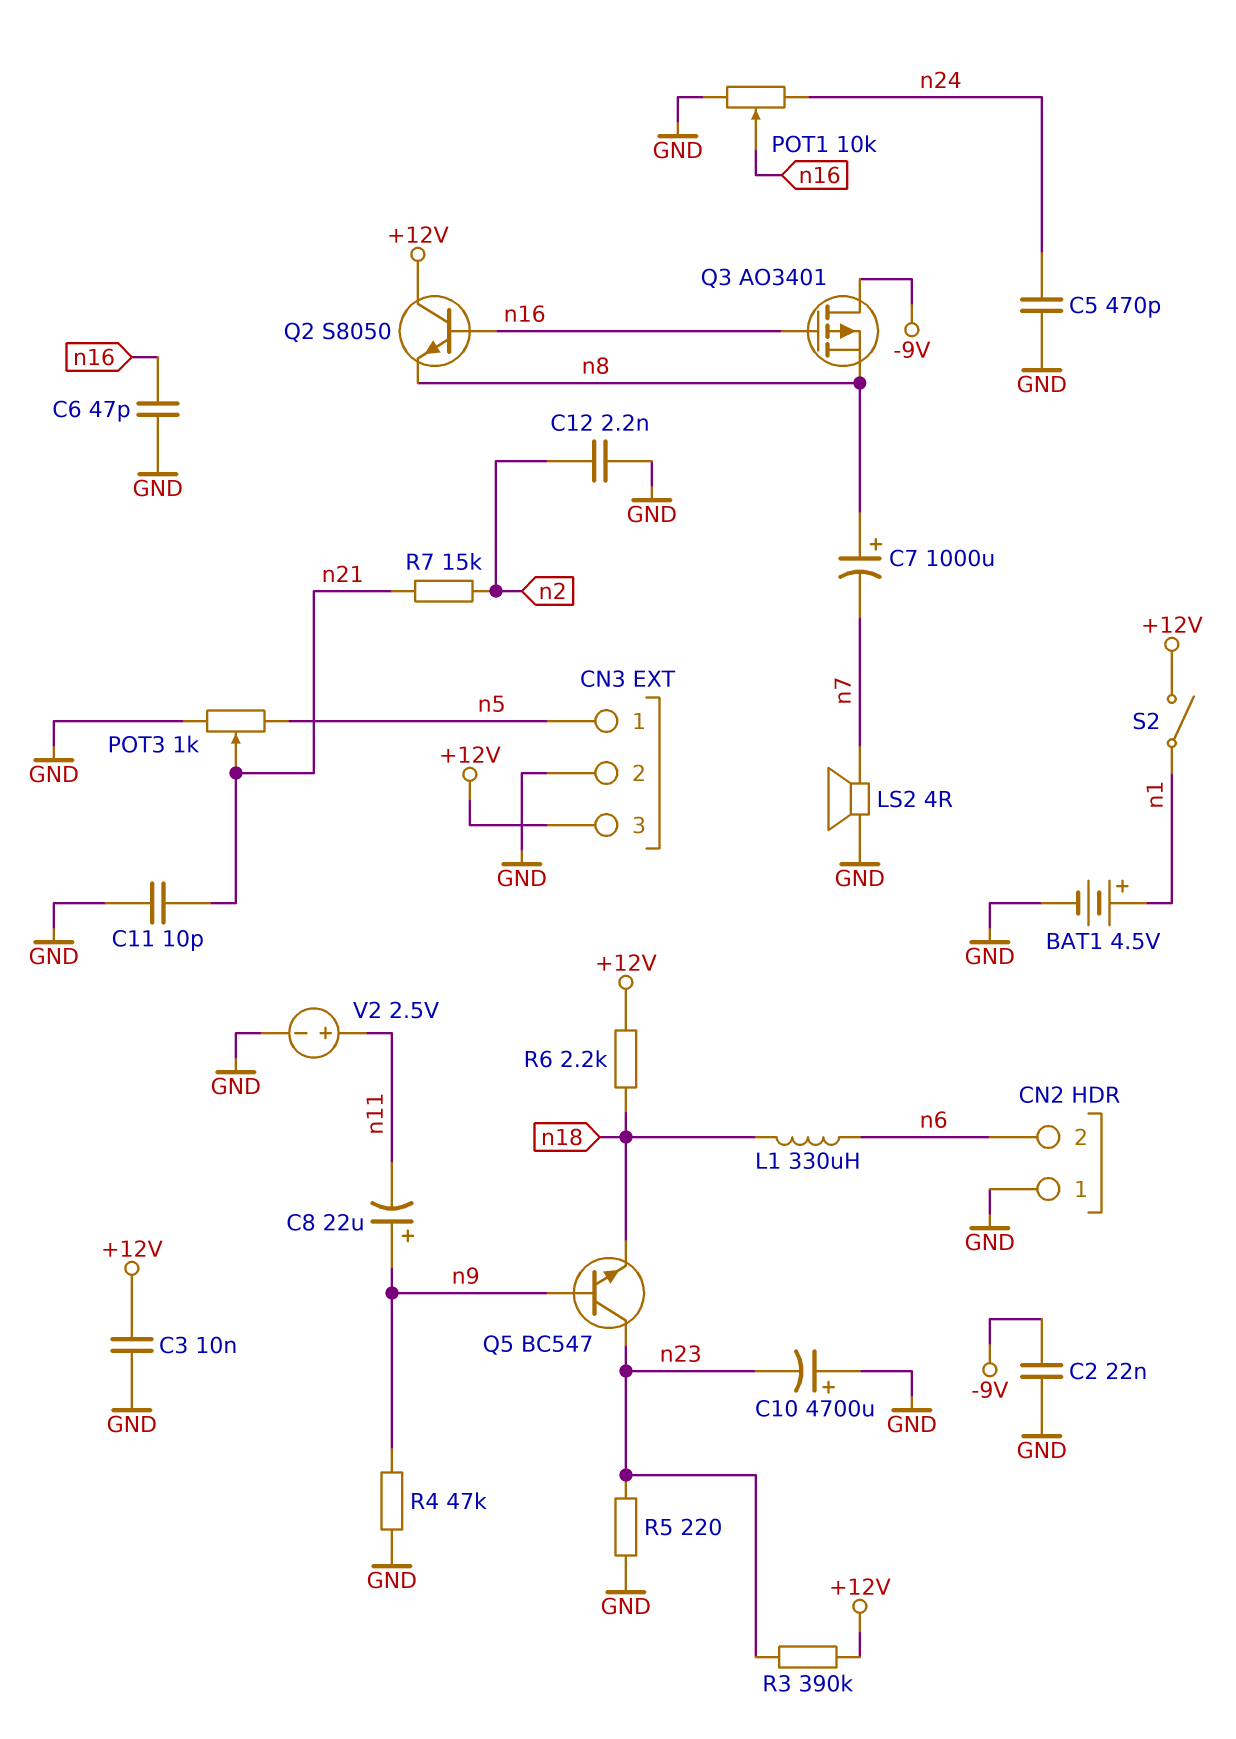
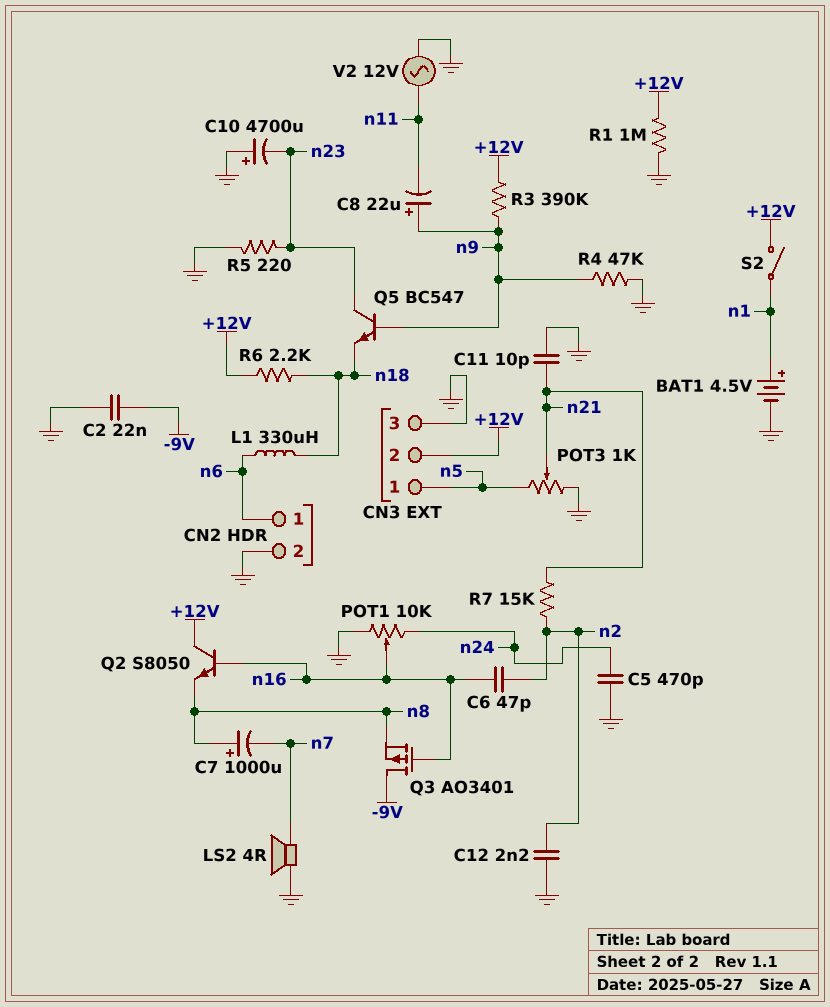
C3: 10nF (+12V, GND) -> none
C6: 47pF (GND, n16) -> 47pF (n2, n16)
CN2 pin 1: GND -> n6
CN2 pin 2: n6 -> GND
CN3 pin 2: GND -> +12V
CN3 pin 3: +12V -> GND
R1: none -> 1M (+12V, GND)
R3: 390k (+12V, n23) -> 390k (+12V, n9)
V2: 2.5V (plus n11, minus GND) -> AC 12V (GND, n11)

